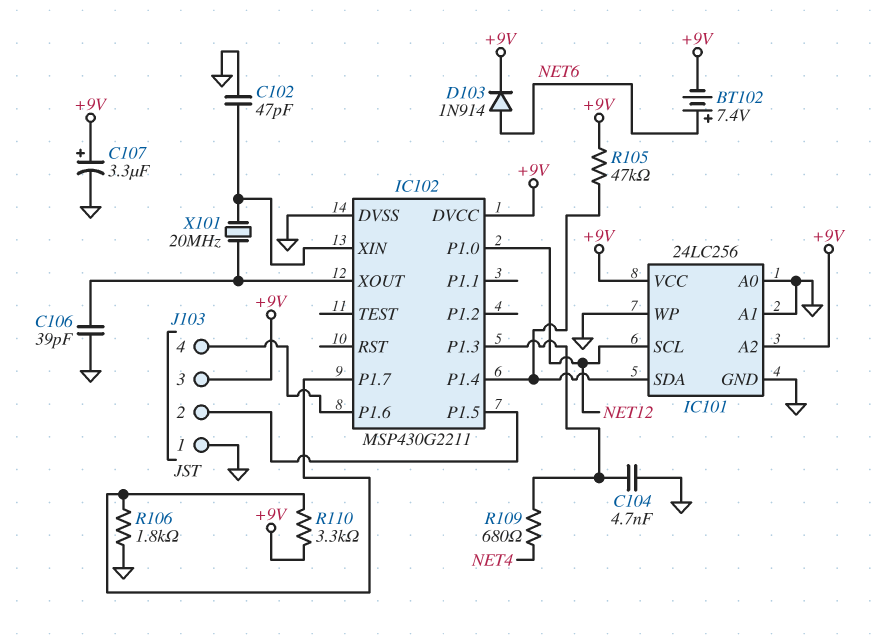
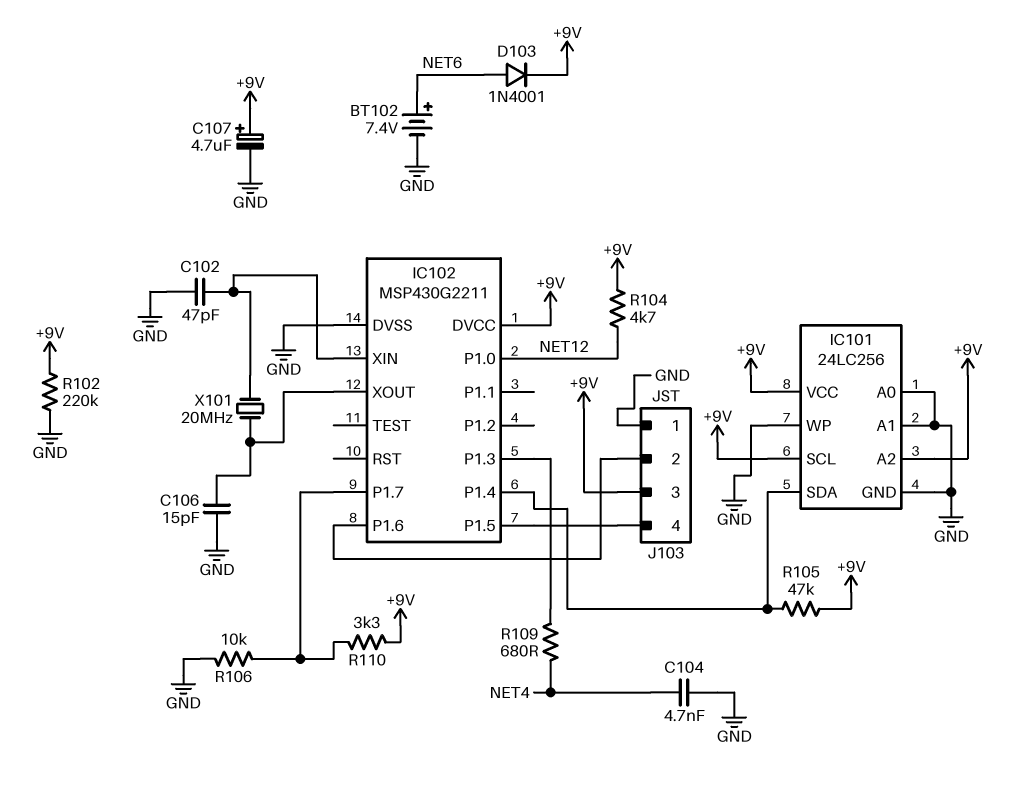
BT102: 7.4V (plus NET6, minus +9V) -> 7.4V (plus NET6, minus GND)
C104: 4.7nF (GND, IC102/P1.3) -> 4.7nF (GND, NET4)
C106: 39pF (GND, IC102/XOUT) -> 15pF (GND, IC102/XOUT)
C107: 3.3uF (plus +9V, minus GND) -> 4.7uF (plus +9V, minus GND)
D103: diode 1N914 (A NET6, K +9V) -> diode 1N4001 (A NET6, K +9V)
IC101 pin SCL: NET12 -> +9V
J103 pin 2: IC102/P1.5 -> IC102/P1.6
J103 pin 4: IC102/P1.6 -> IC102/P1.5
R102: none -> 220k (+9V, GND)
R104: none -> 4.7k (+9V, NET12)
R106: 1.8k (GND, IC102/P1.7) -> 10k (GND, IC102/P1.7)

